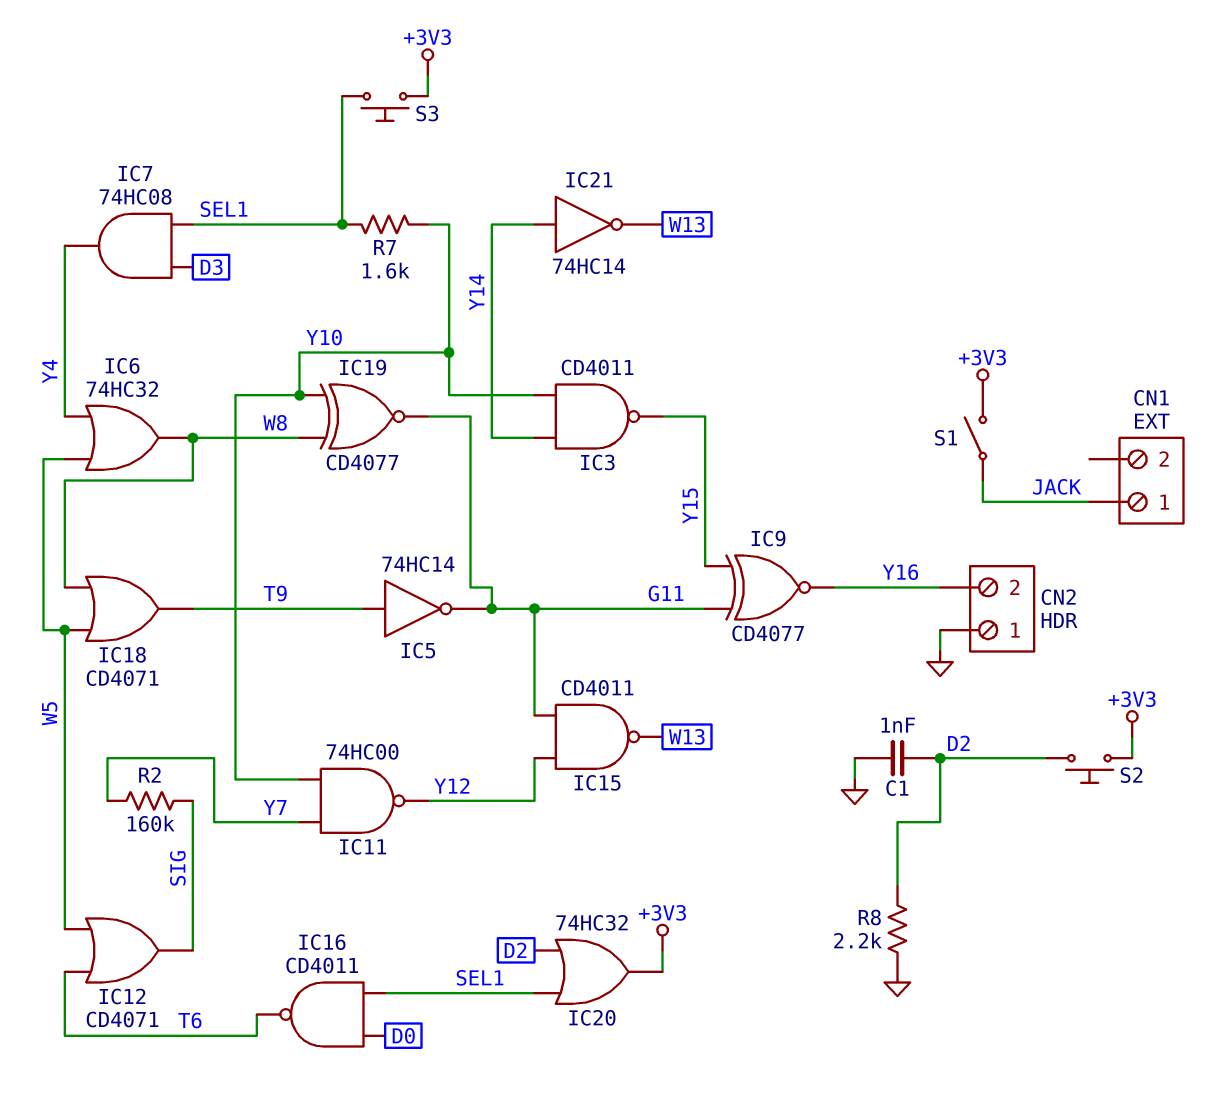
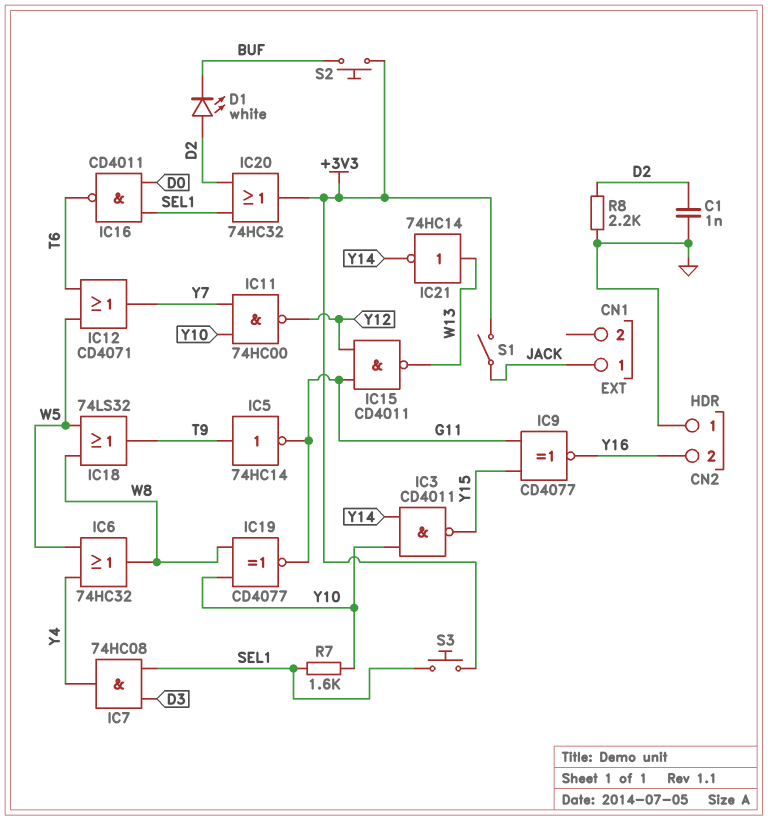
D1: none -> LED white (A D2, K BUF)
IC12: OR CD4071 (in T6, in W5, out SIG) -> OR CD4071 (in T6, in W5, out Y7)
IC18: OR CD4071 (in W5, in W8, out T9) -> OR 74LS32 (in W5, in W8, out T9)
IC21: NOT 74HC14 (in Y14, out W13) -> NOT 74HC14 (in W13, out Y14)
R2: 160k (SIG, Y7) -> none
S2: button (+3V3, D2) -> button (+3V3, BUF)

